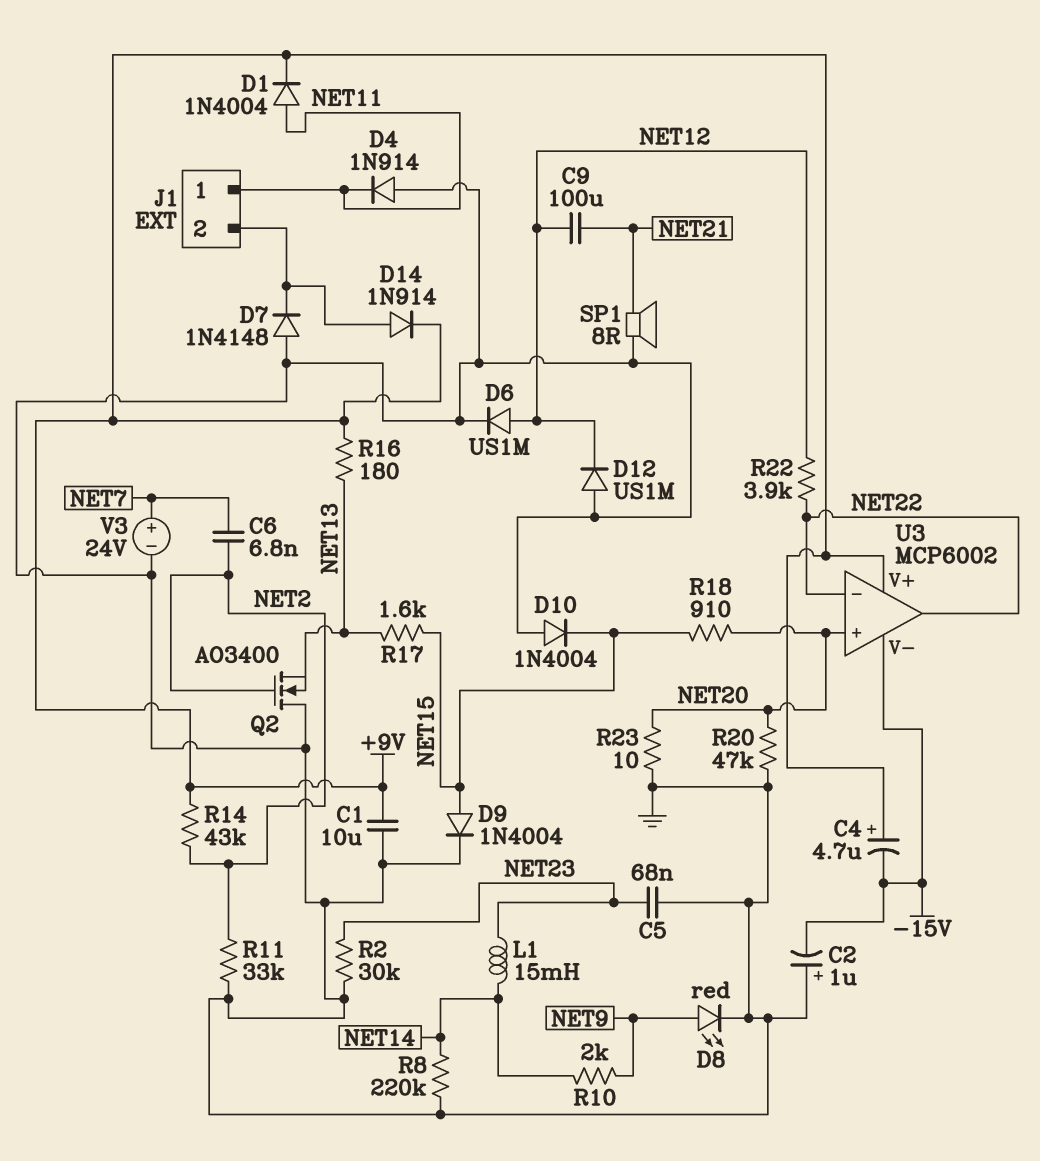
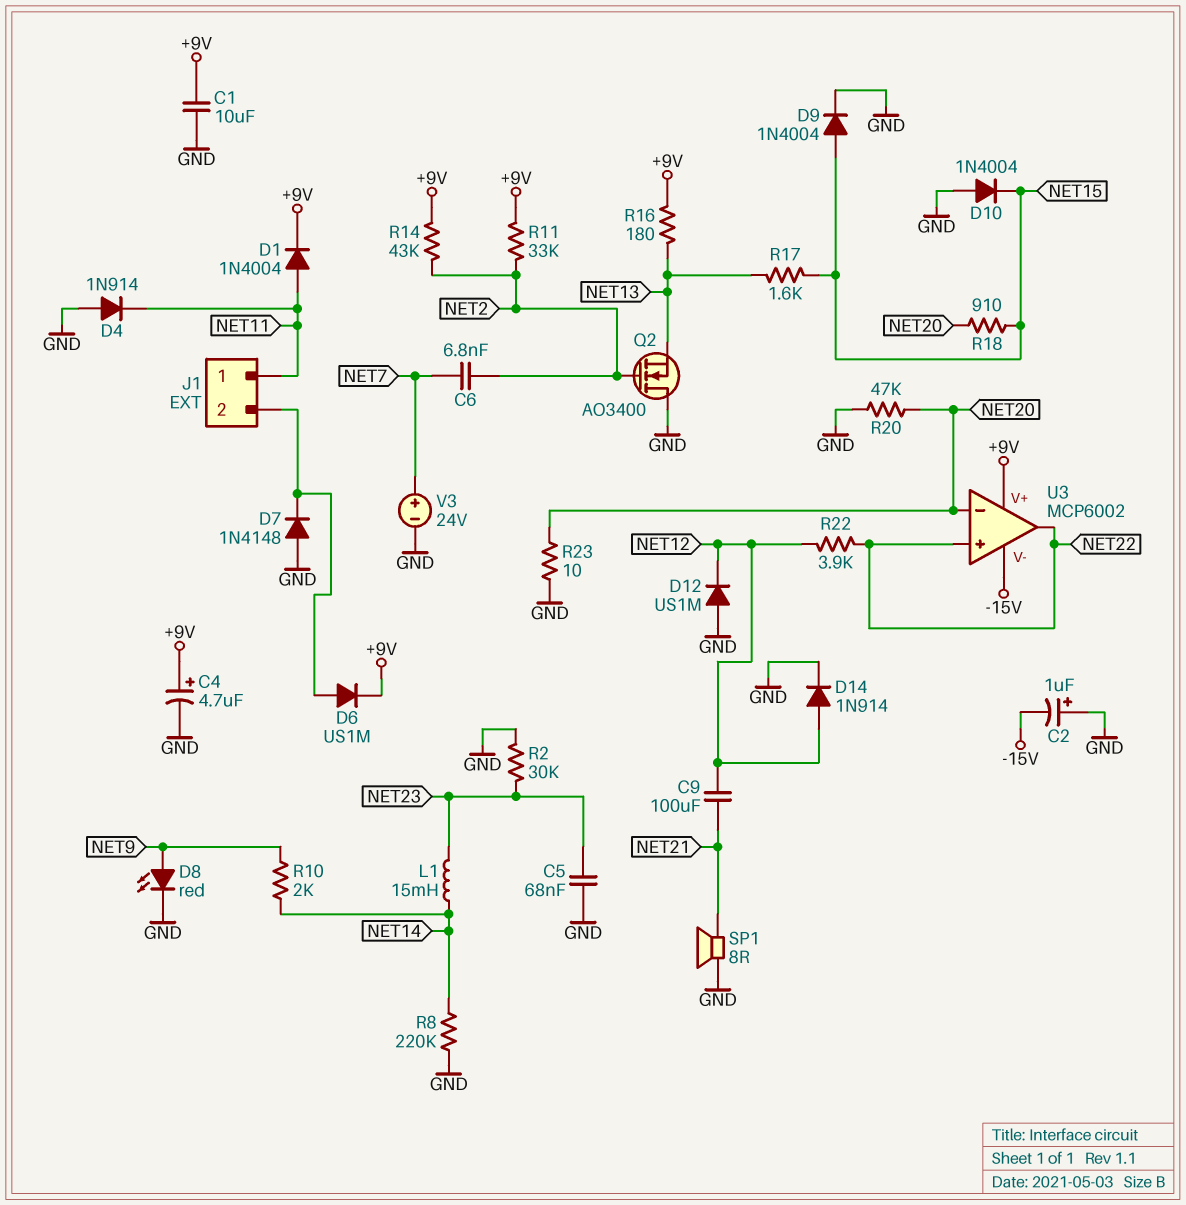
C4: 4.7uF (plus +9V, minus -15V) -> 4.7uF (plus +9V, minus GND)
D6: diode US1M (A NET12, K GND) -> diode US1M (A J1/2, K +9V)
D14: diode 1N914 (A J1/2, K +9V) -> diode 1N914 (A NET12, K GND)
R11: 33k (GND, NET2) -> 33k (+9V, NET2)
U3 pin in+: NET20 -> NET22
U3 pin in-: NET22 -> NET20

